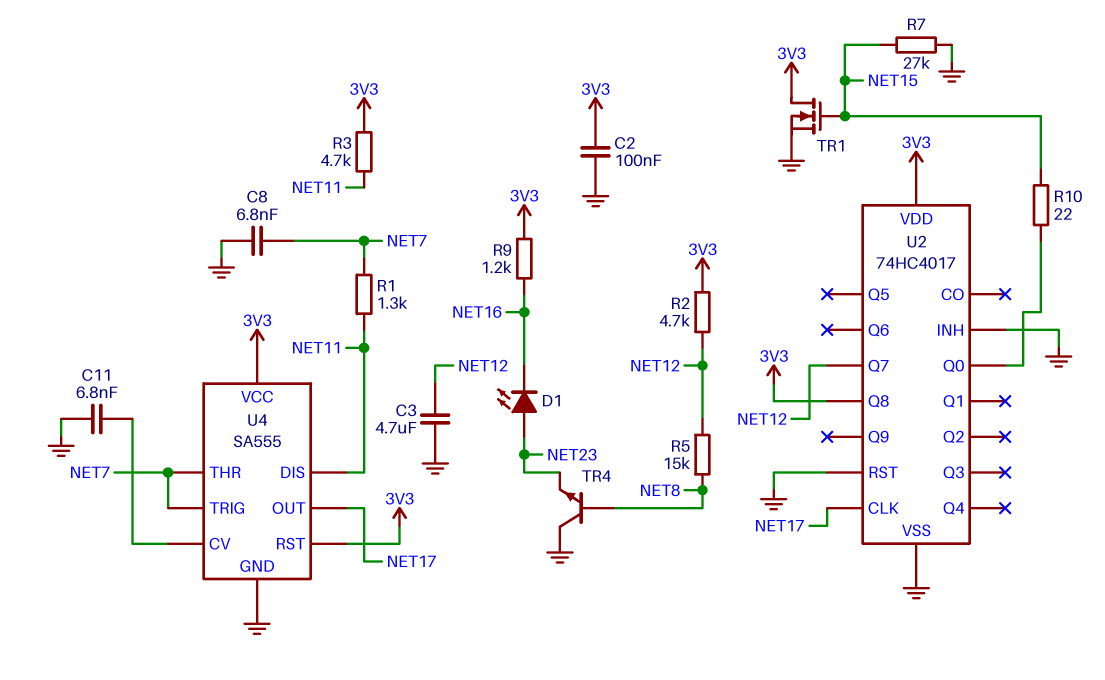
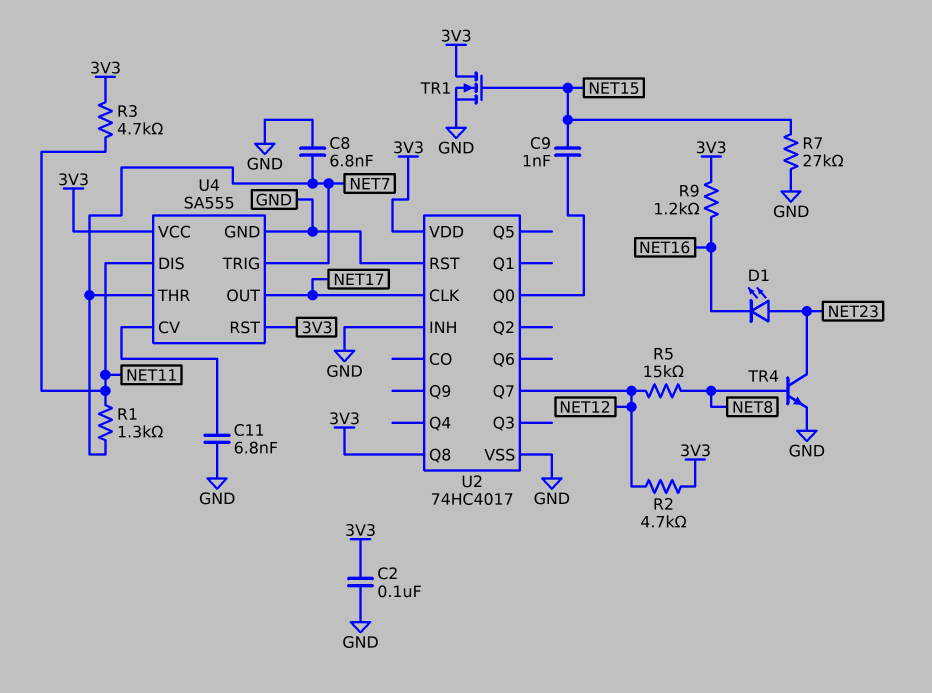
C3: 4.7uF (GND, NET12) -> none
C9: none -> 1nF (NET15, U2/Q0)
R10: 22 (NET15, U2/Q0) -> none
TR4: NPN (B NET8, C GND, E NET23) -> NPN (B NET8, C NET23, E GND)

